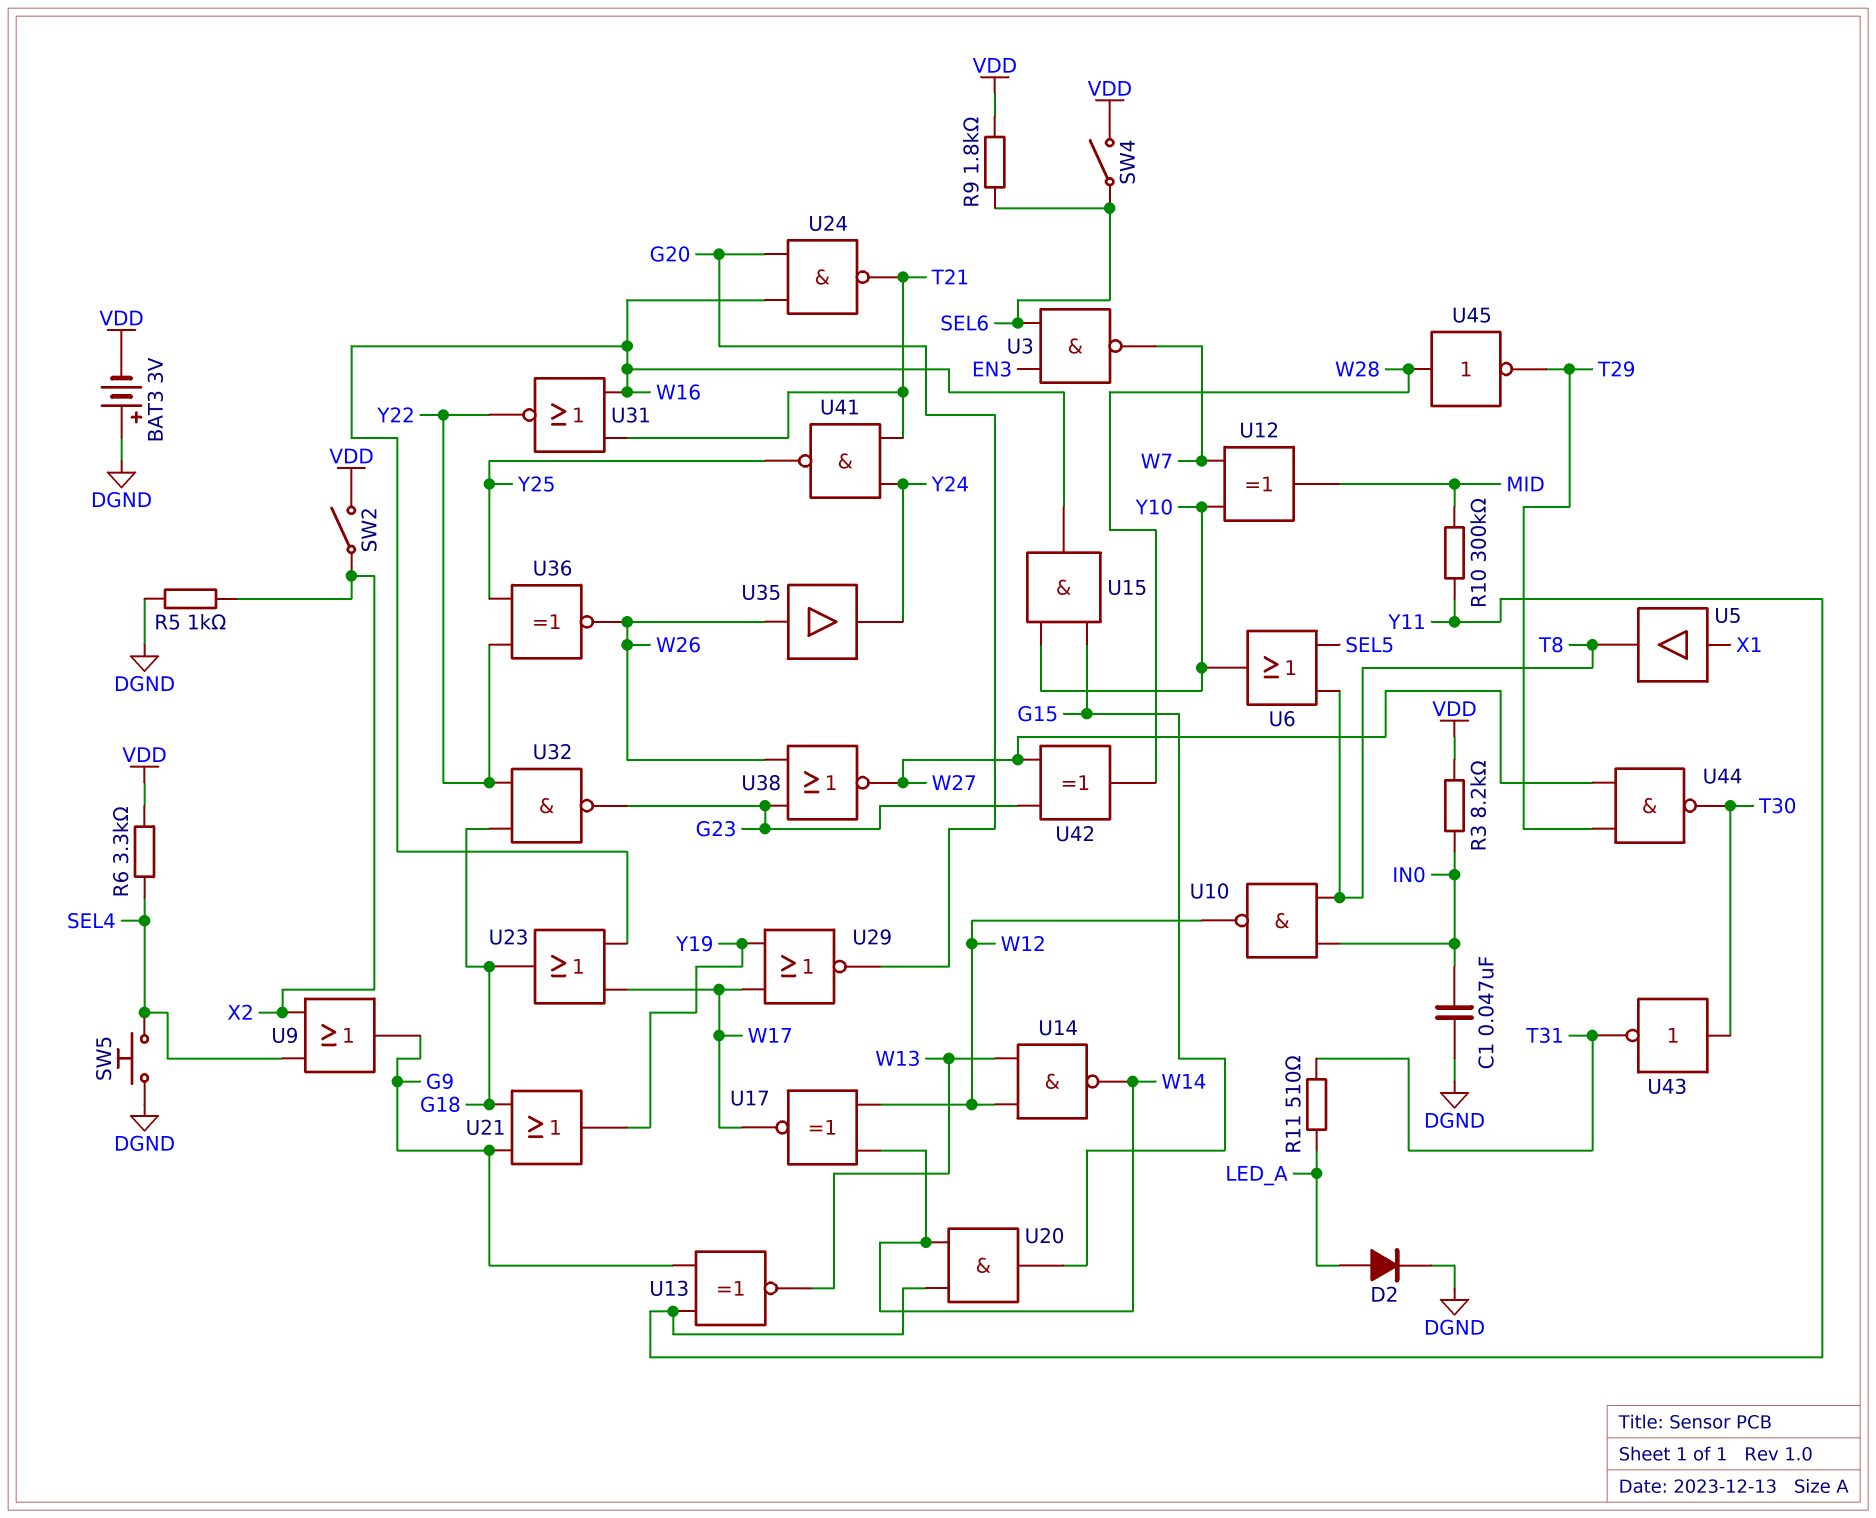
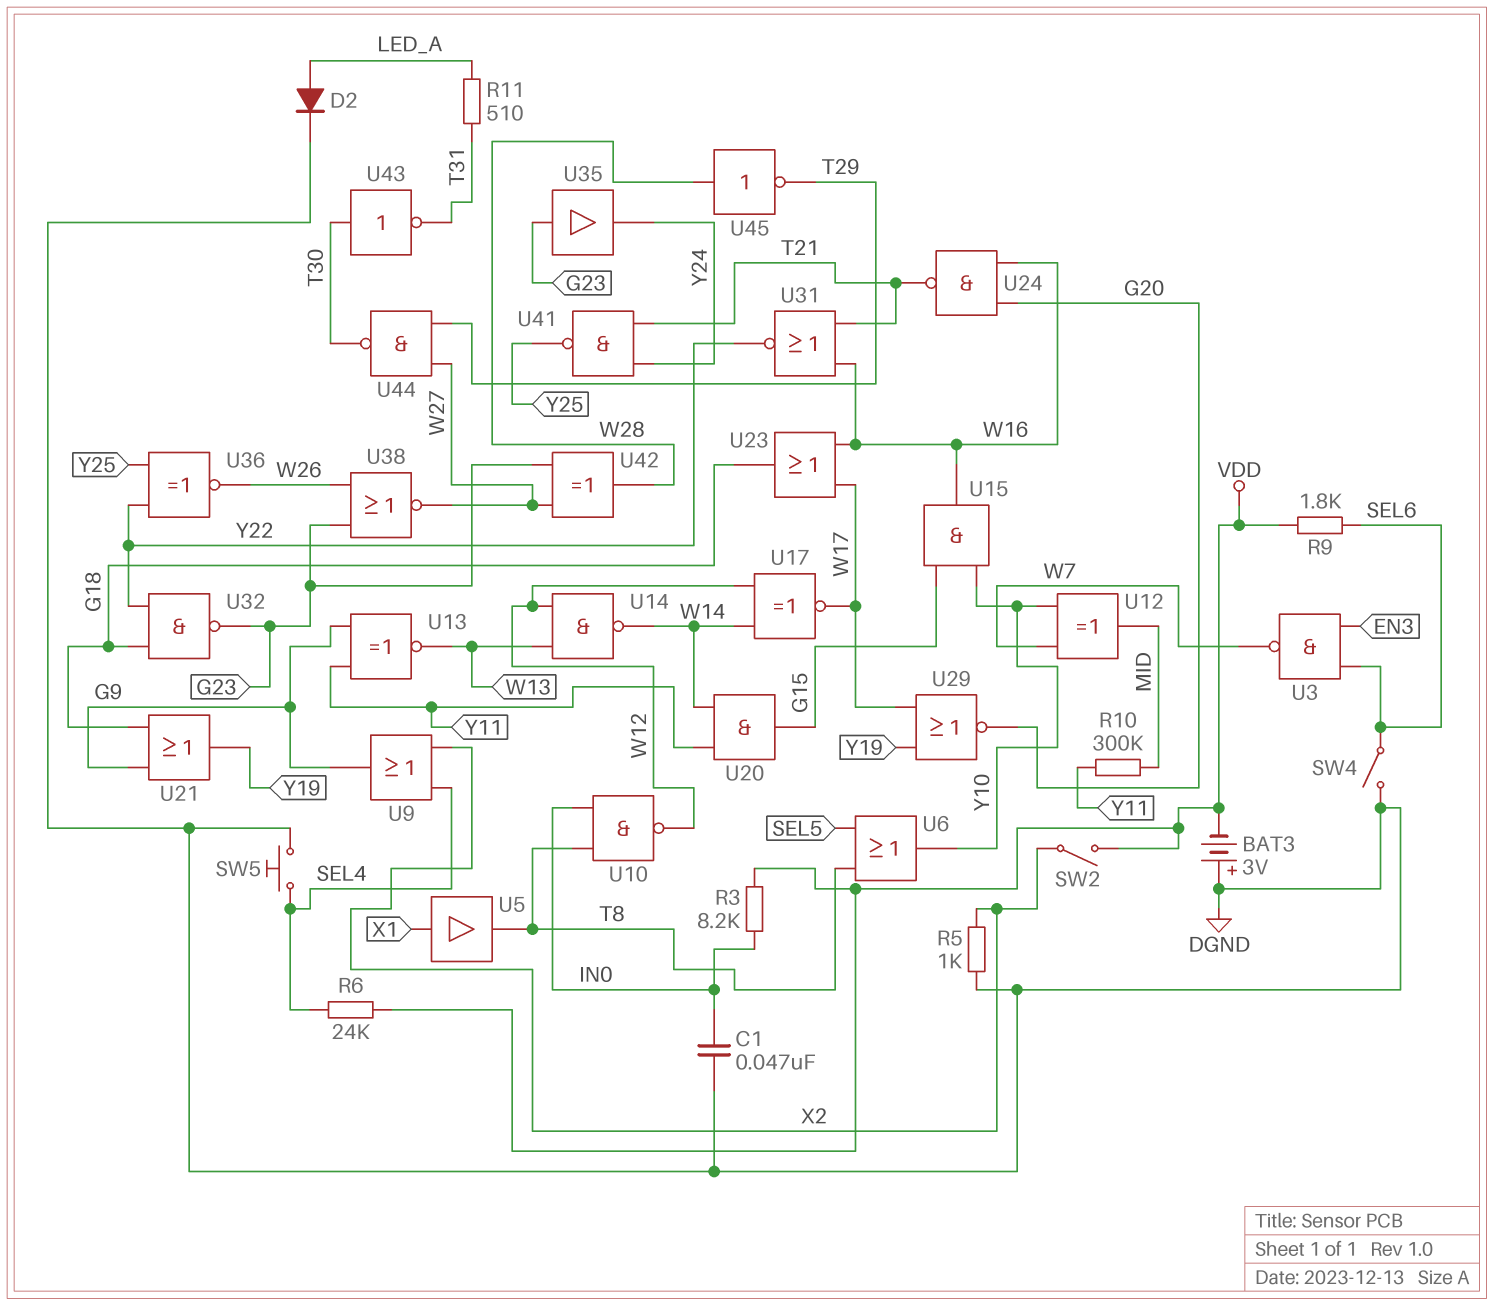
R6: 3.3k (SEL4, VDD) -> 24k (SEL4, VDD)
SW4: switch (SEL6, VDD) -> switch (DGND, SEL6)
U35: buffer (in W26, out Y24) -> buffer (in G23, out Y24)

